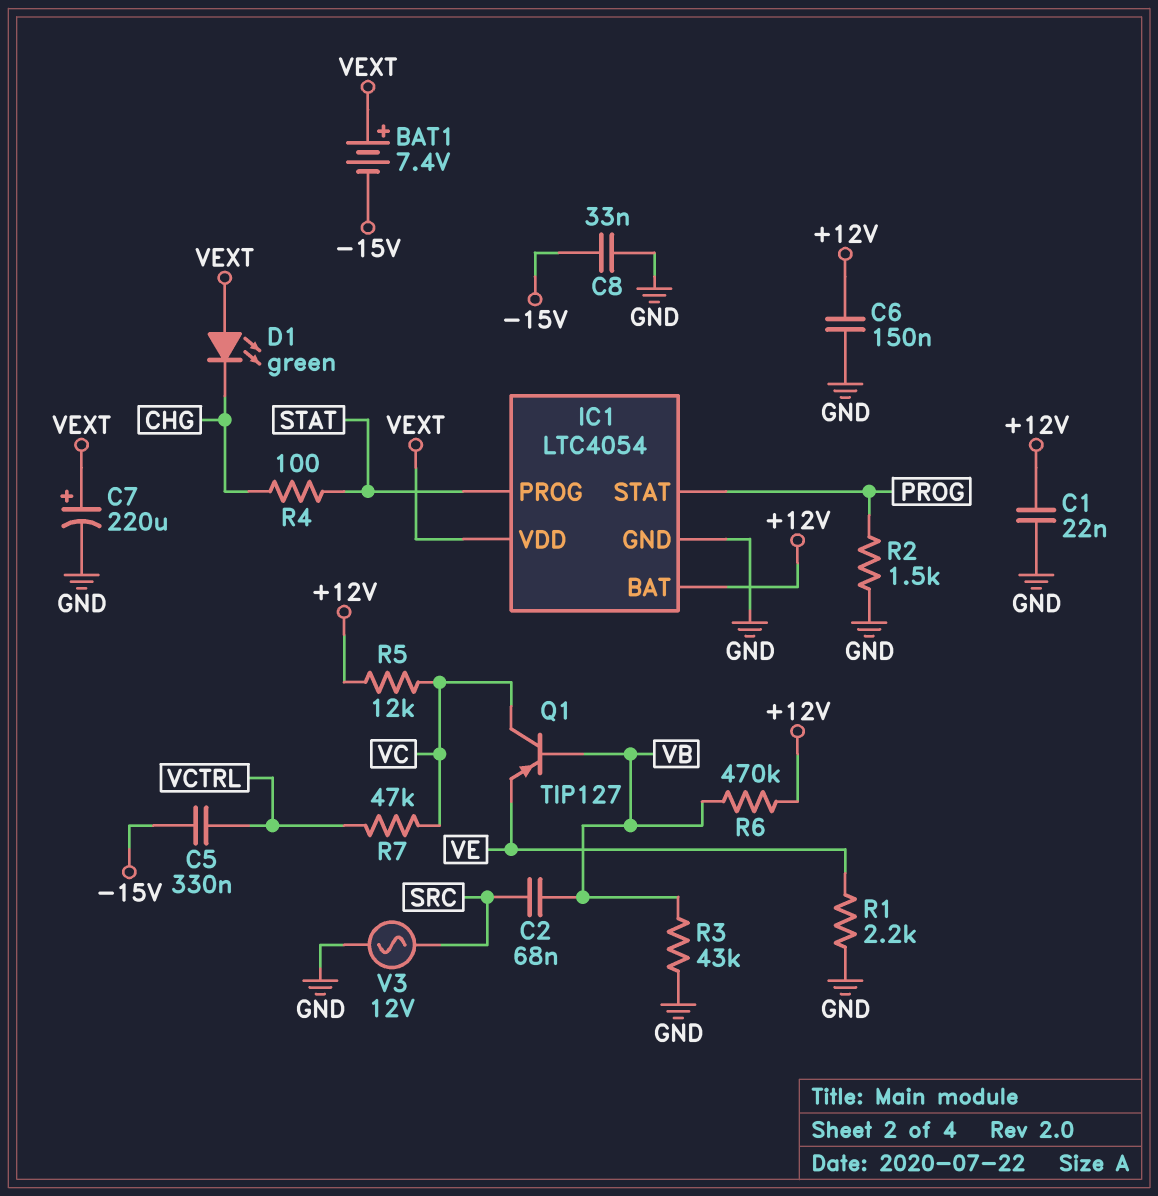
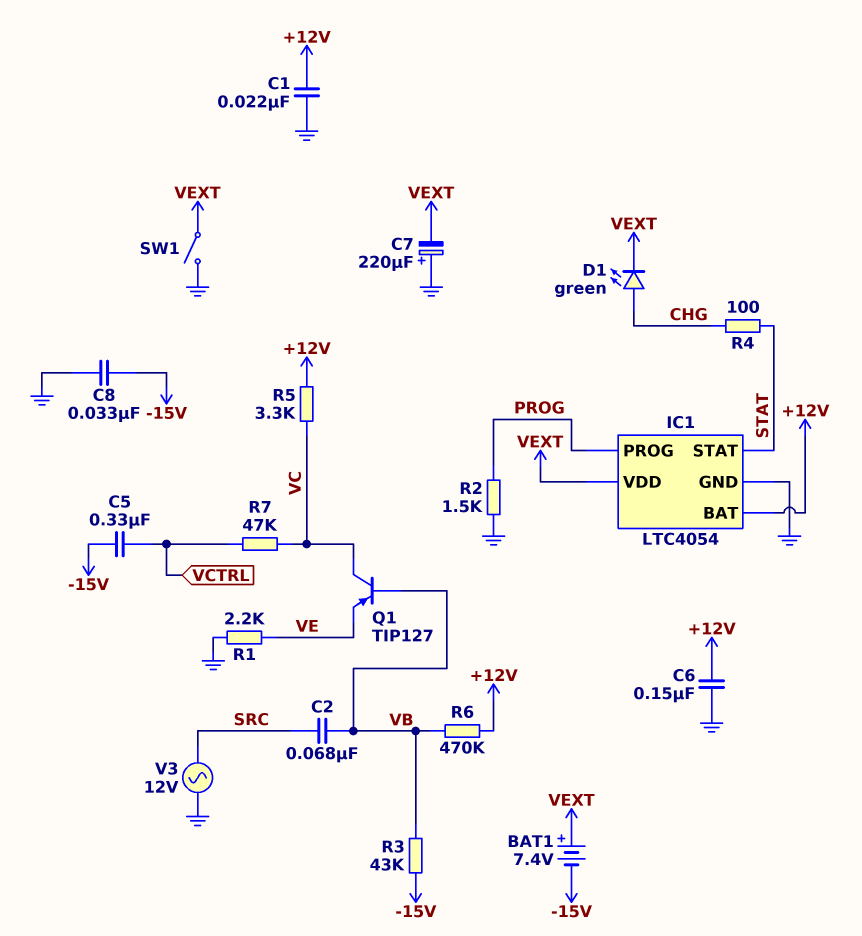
C7: 220uF (plus VEXT, minus GND) -> 220uF (plus GND, minus VEXT)
D1: LED green (A VEXT, K CHG) -> LED green (A CHG, K VEXT)
IC1 pin PROG: STAT -> PROG
IC1 pin STAT: PROG -> STAT
R3: 43k (GND, VB) -> 43k (-15V, VB)
R5: 12k (+12V, VC) -> 3.3k (+12V, VC)
SW1: none -> switch (GND, VEXT)

